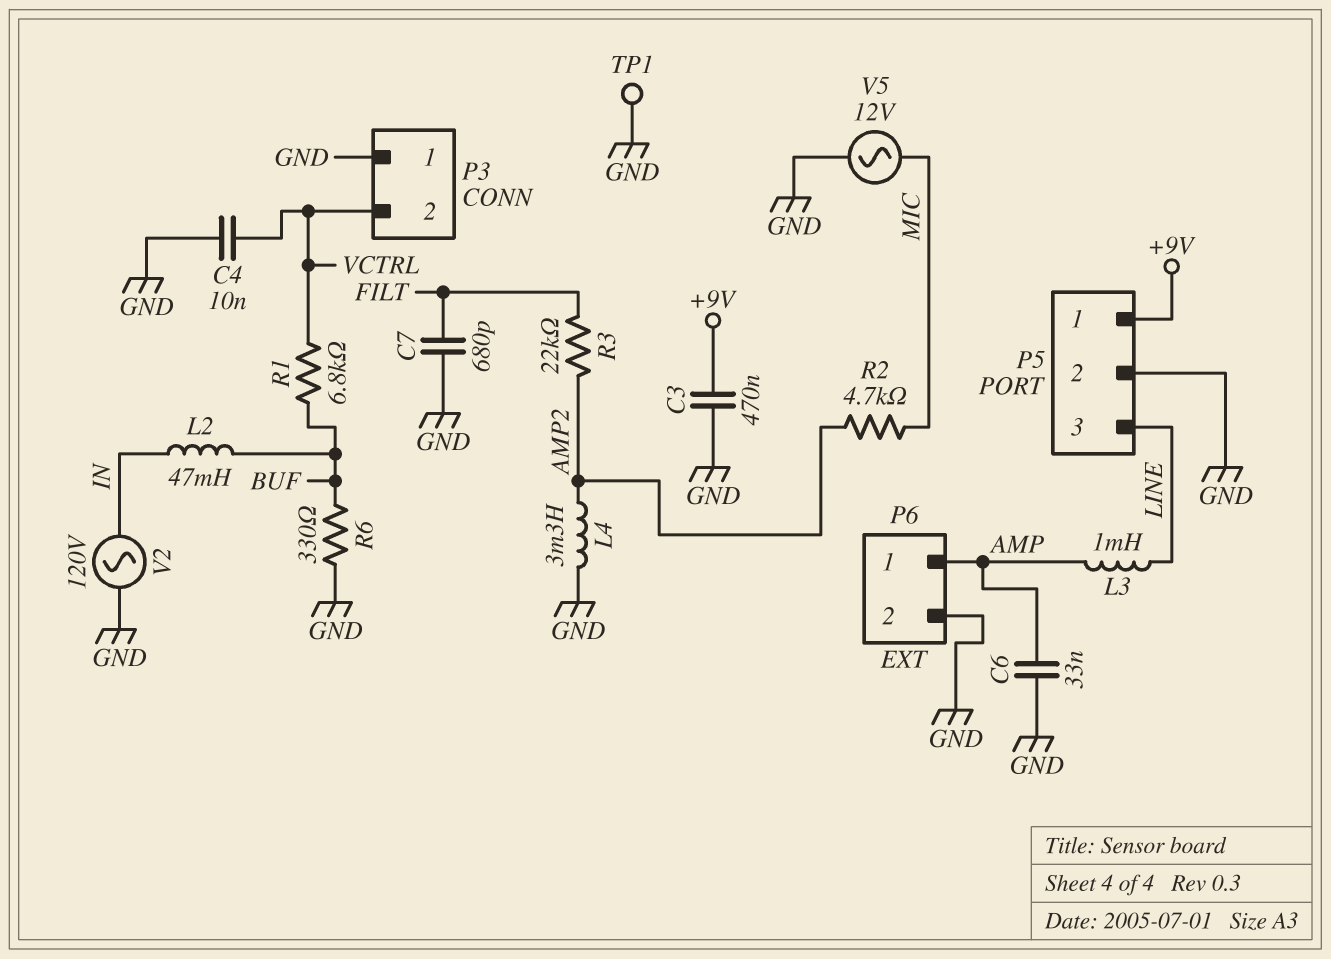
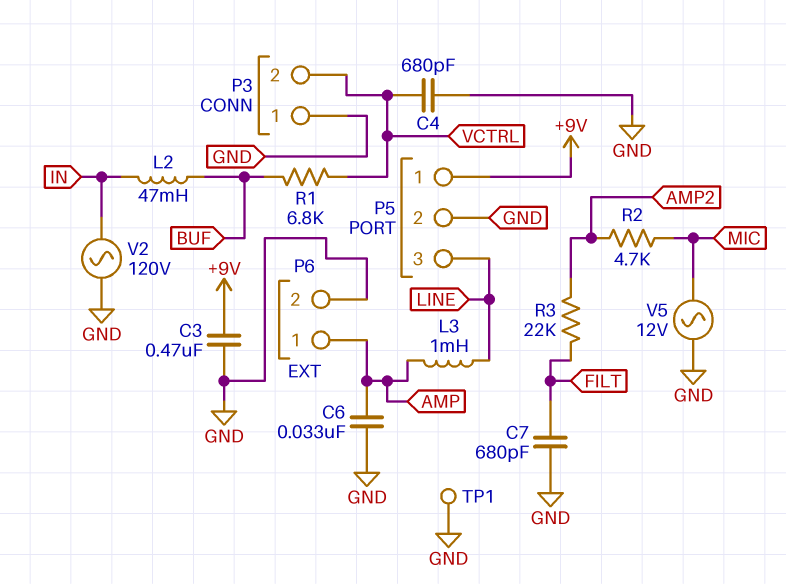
C4: 10nF (GND, VCTRL) -> 680pF (GND, VCTRL)
L4: 3.3mH (AMP2, GND) -> none
R6: 330 (BUF, GND) -> none

